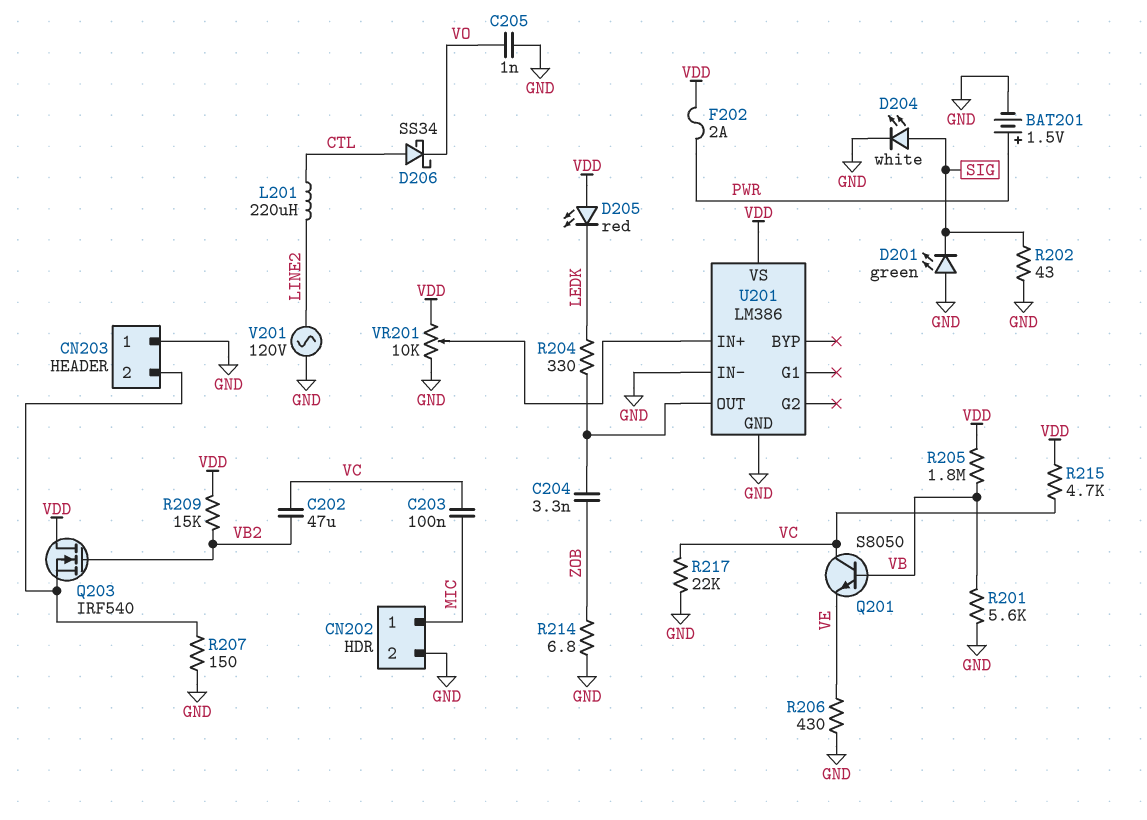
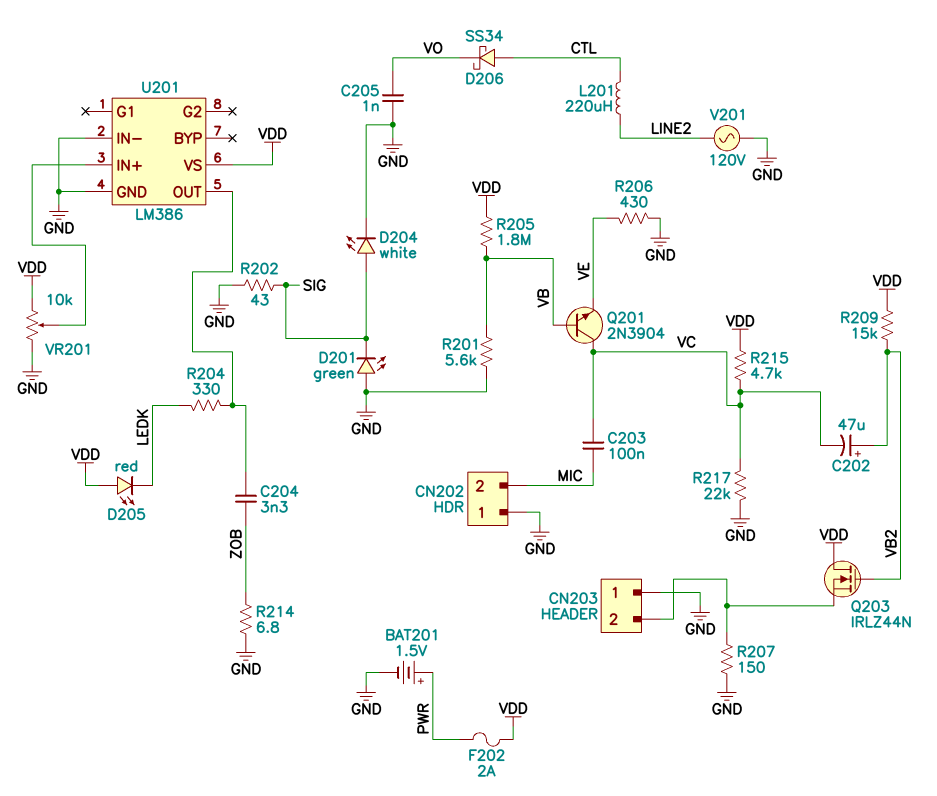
C202: 47uF (VB2, VC) -> 47uF (plus VB2, minus VC)
CN202 pin 1: MIC -> GND
CN202 pin 2: GND -> MIC
Q201: NPN S8050 (B VB, C VC, E VE) -> NPN 2N3904 (B VB, C VC, E VE)
Q203: NMOS IRF540 (G VB2, D VDD, S CN203/2) -> NMOS IRLZ44N (G VB2, D VDD, S CN203/2)

